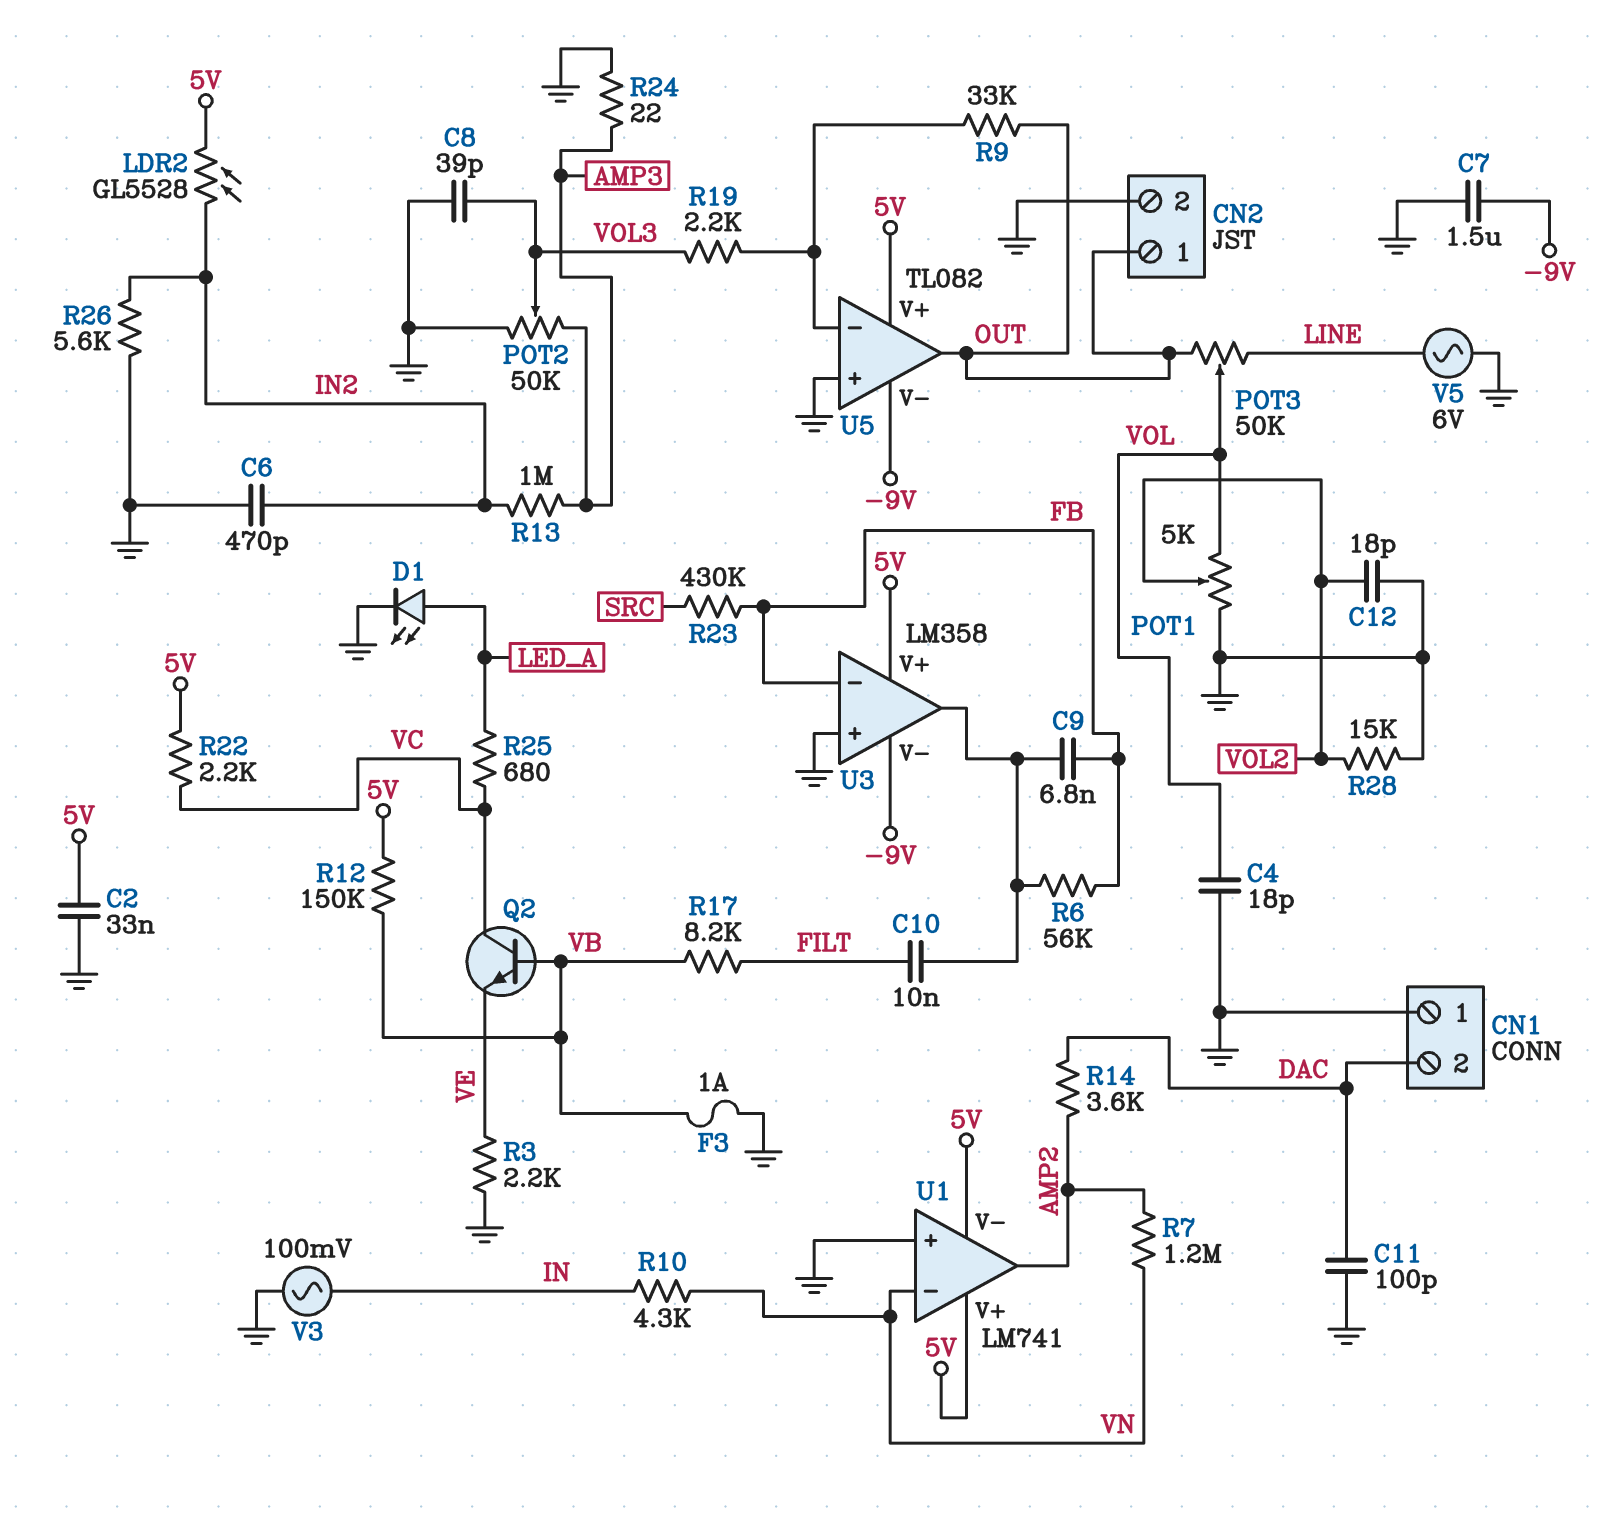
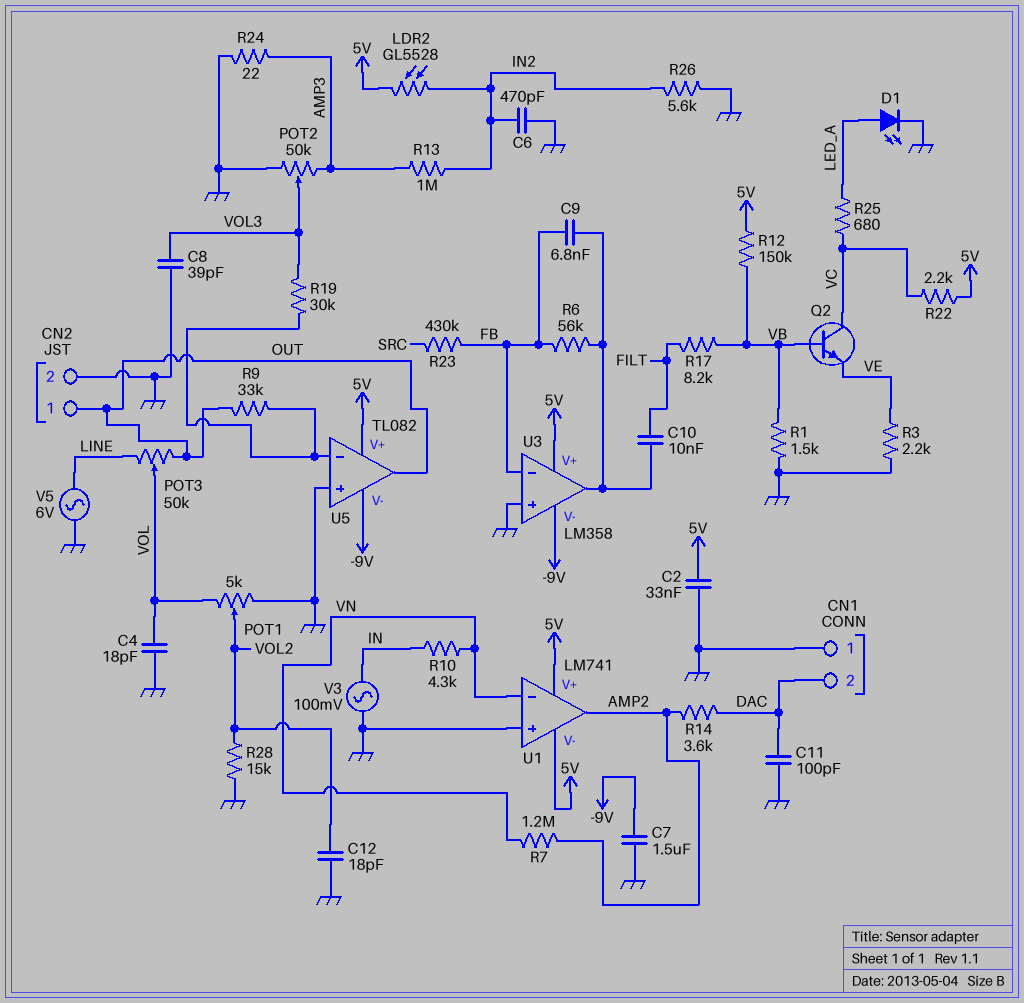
F3: 1A (GND, VB) -> none
R1: none -> 1.5k (GND, VB)
R19: 2.2k (U5/in-, VOL3) -> 30k (U5/in-, VOL3)

